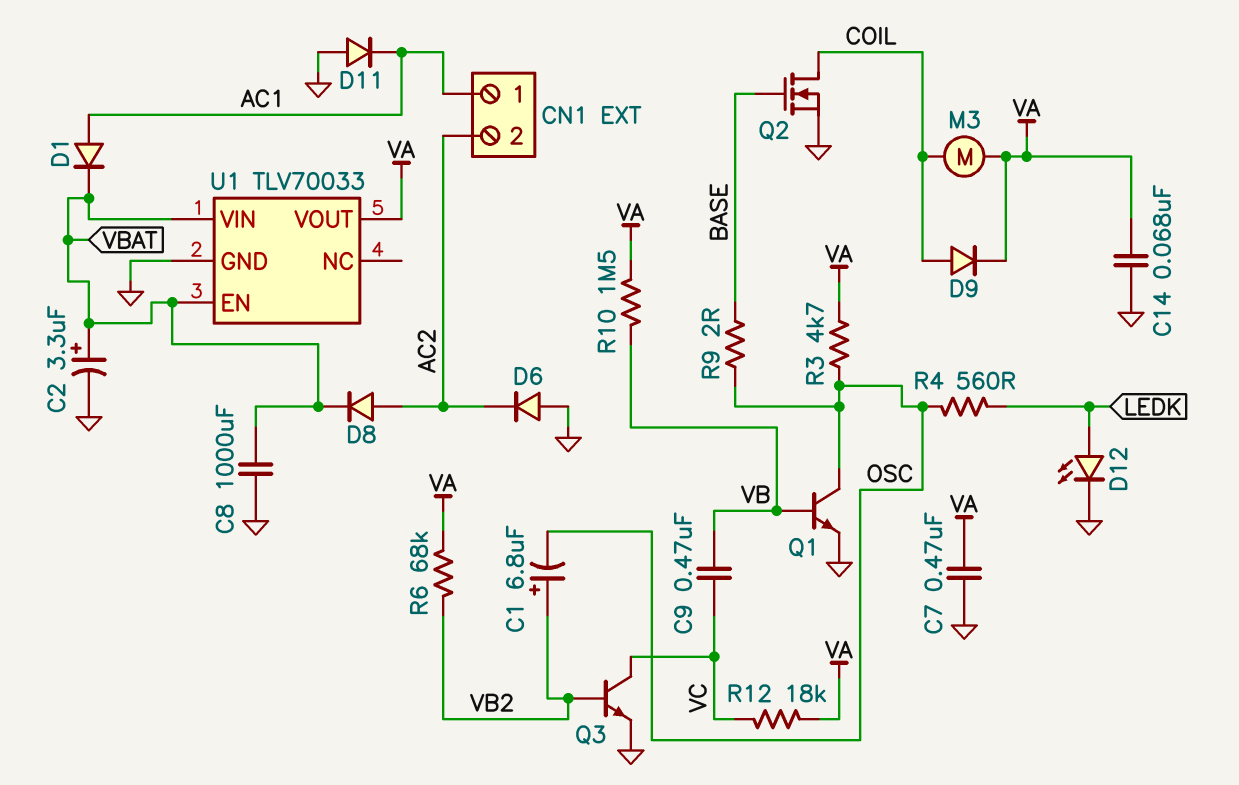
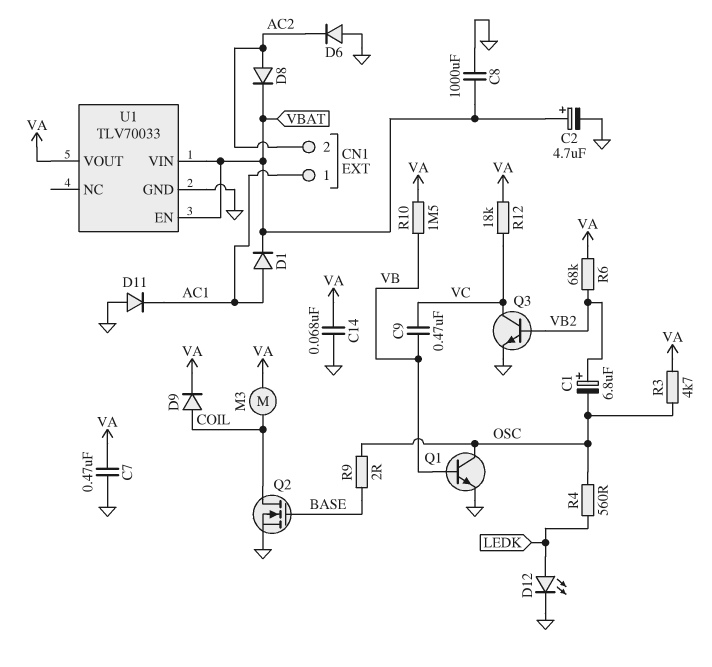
C2: 3.3uF (plus VBAT, minus GND) -> 4.7uF (plus VBAT, minus GND)

